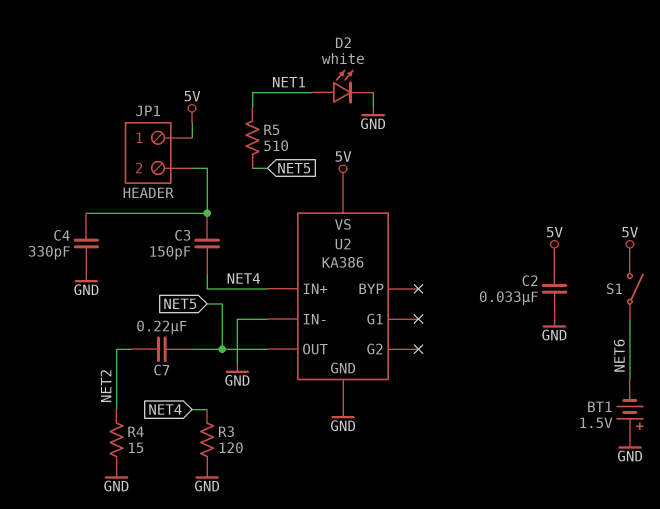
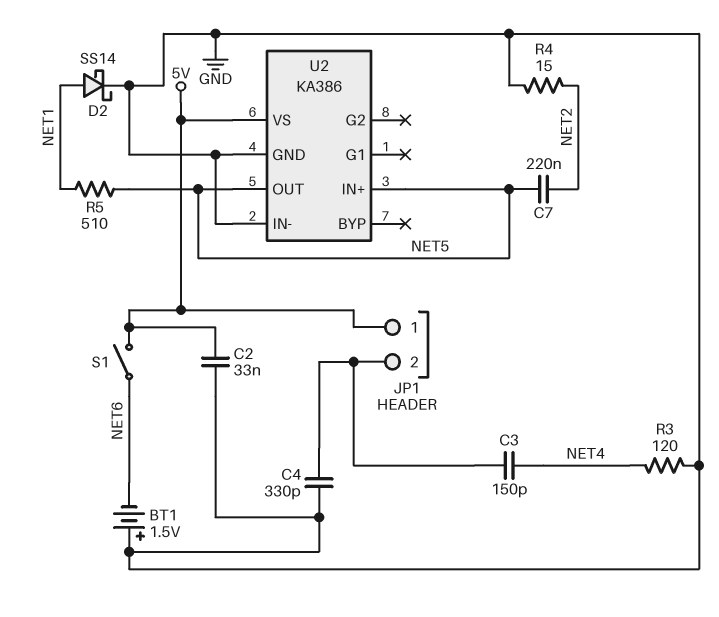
D2: LED white (A NET1, K GND) -> schottky SS14 (A NET1, K GND)
U2 pin IN+: NET4 -> NET5

